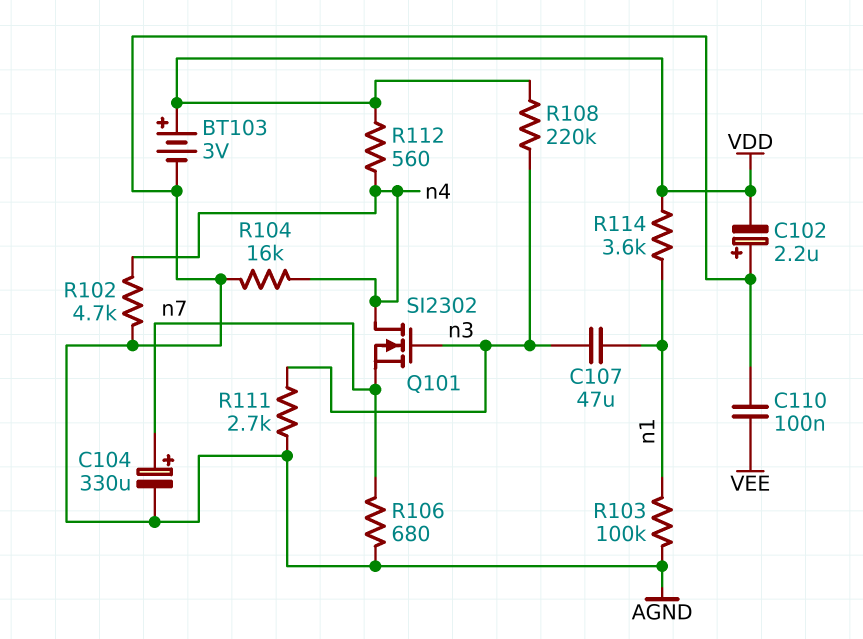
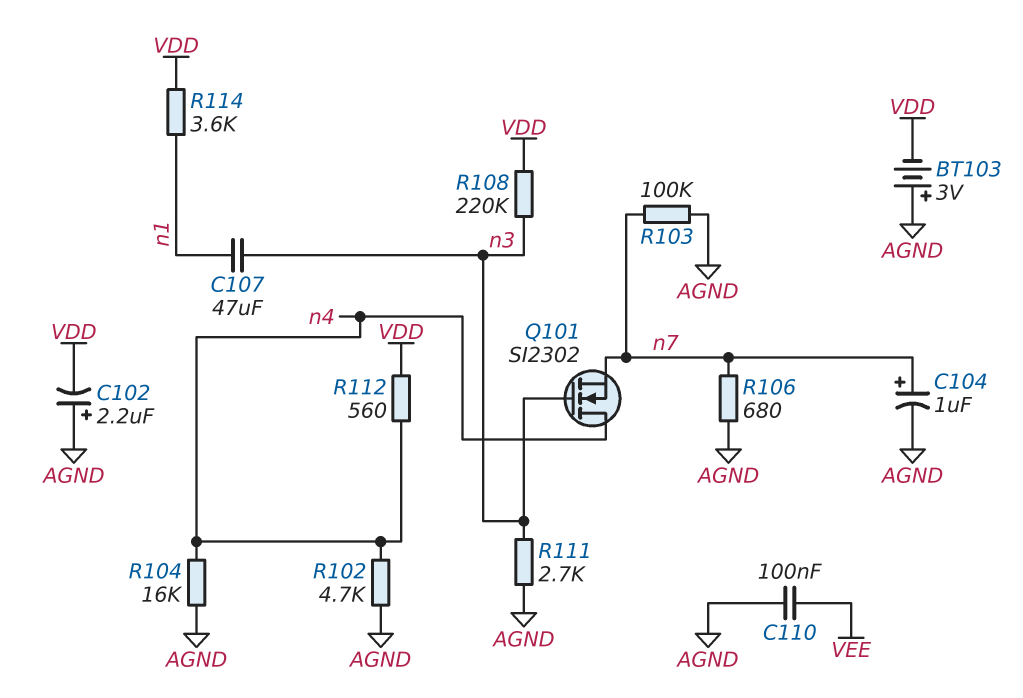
BT103: 3V (plus VDD, minus AGND) -> 3V (plus AGND, minus VDD)
C104: 330uF (plus n7, minus AGND) -> 1uF (plus n7, minus AGND)
R103: 100k (AGND, n1) -> 100k (AGND, n7)

